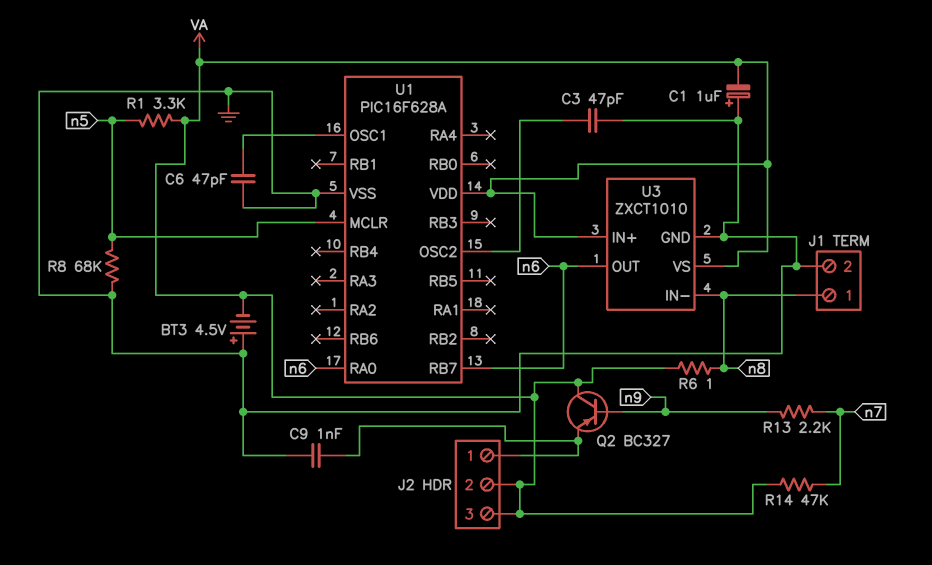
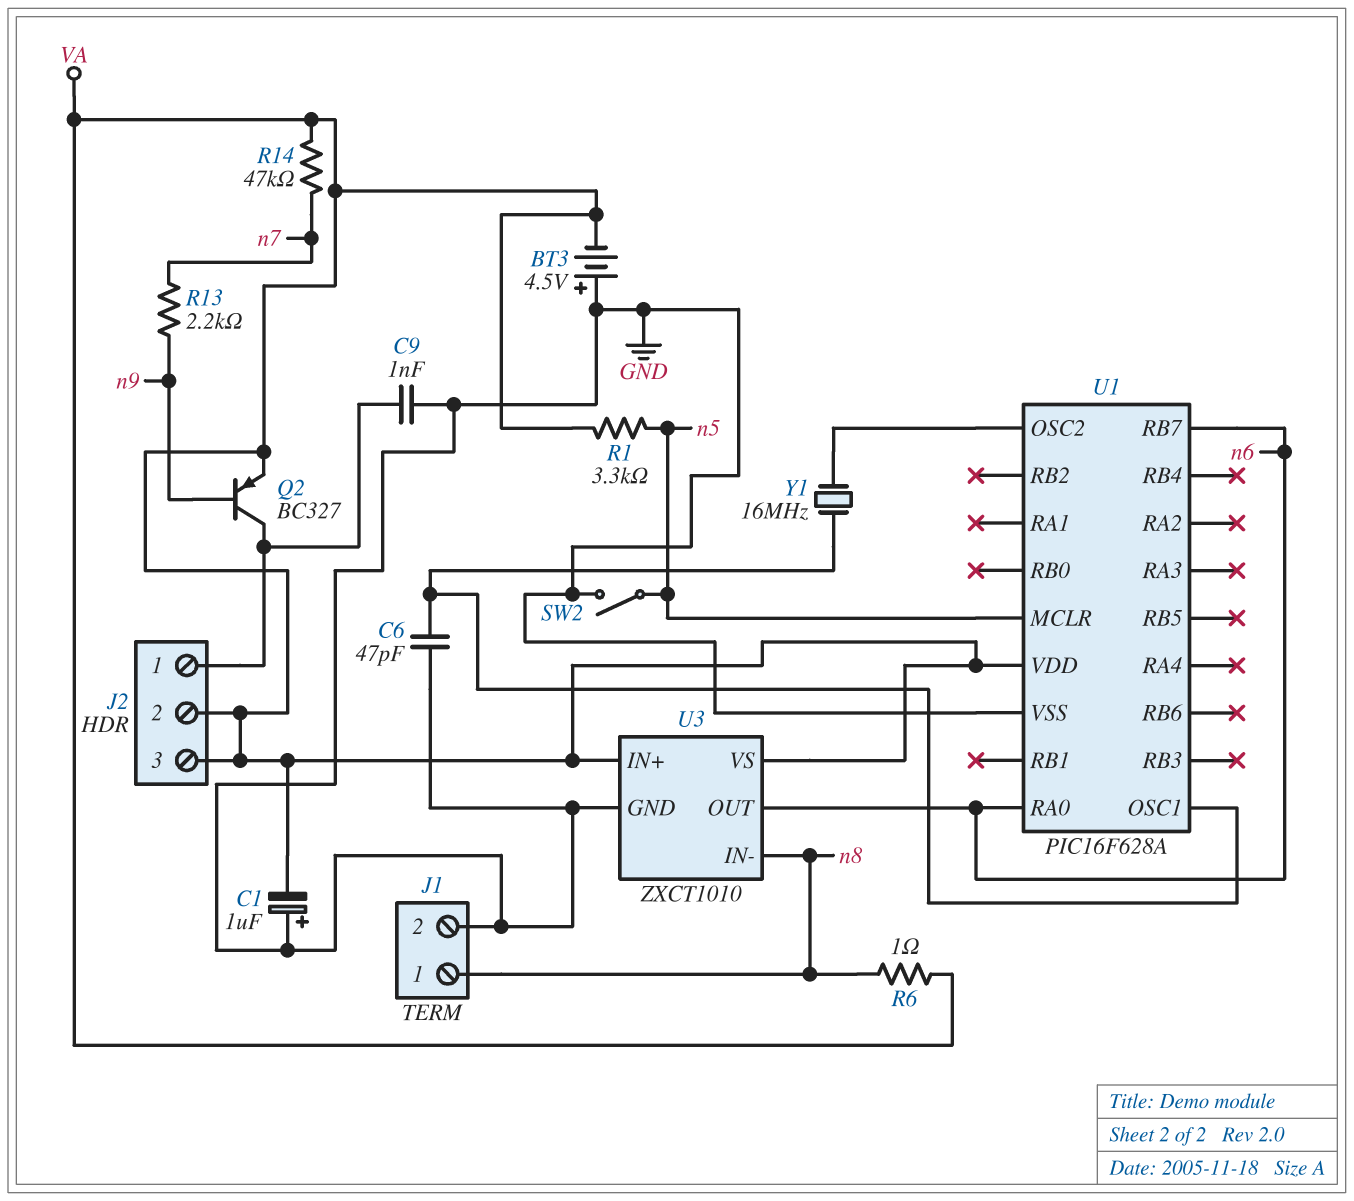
C3: 47pF (GND, U1/OSC2) -> none
Q2: PNP BC327 (B n9, C VA, E J2/1) -> PNP BC327 (B n9, C J2/1, E VA)
R8: 68k (GND, n5) -> none
SW2: none -> switch (GND, n5)
Y1: none -> 16MHz (U1/OSC1, U1/OSC2)

